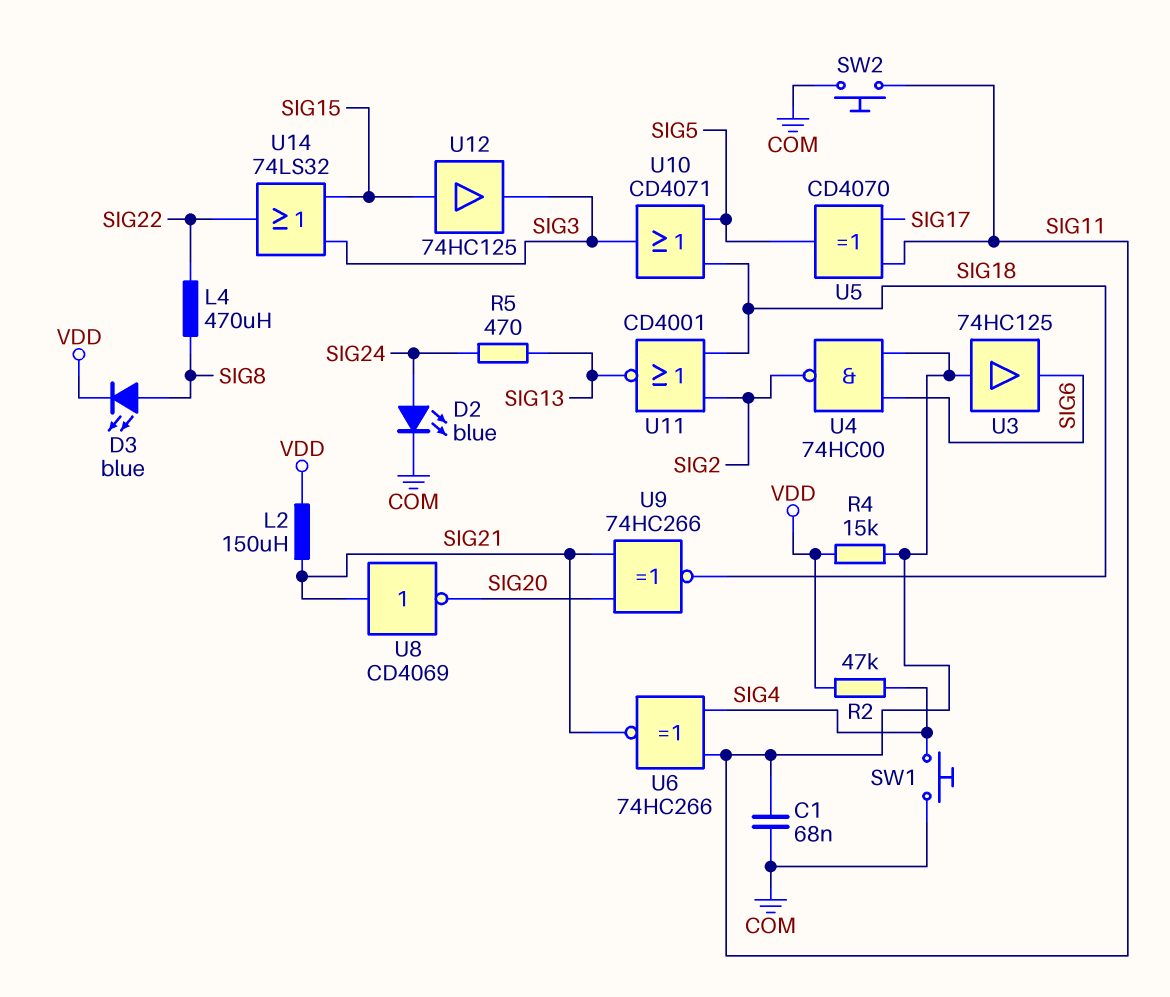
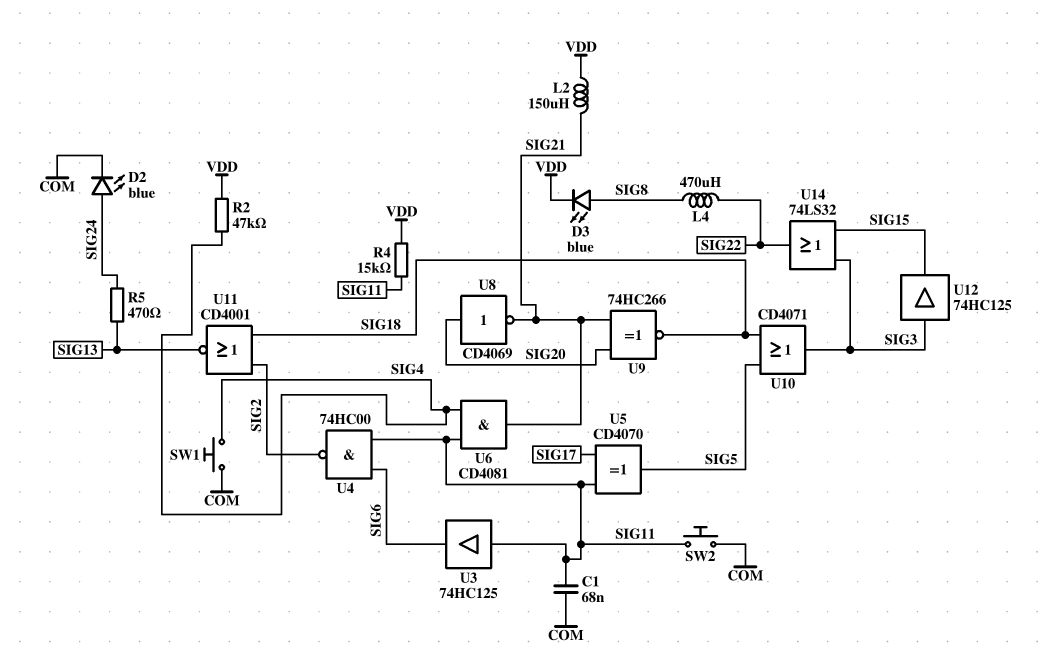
U6: XNOR 74HC266 (in SIG4, in SIG11, out SIG21) -> AND CD4081 (in SIG4, in SIG11, out SIG21)
U8: NOT CD4069 (in SIG21, out SIG20) -> NOT CD4069 (in SIG20, out SIG21)
U12: buffer 74HC125 (in SIG15, out SIG3) -> buffer 74HC125 (in SIG3, out SIG15)

